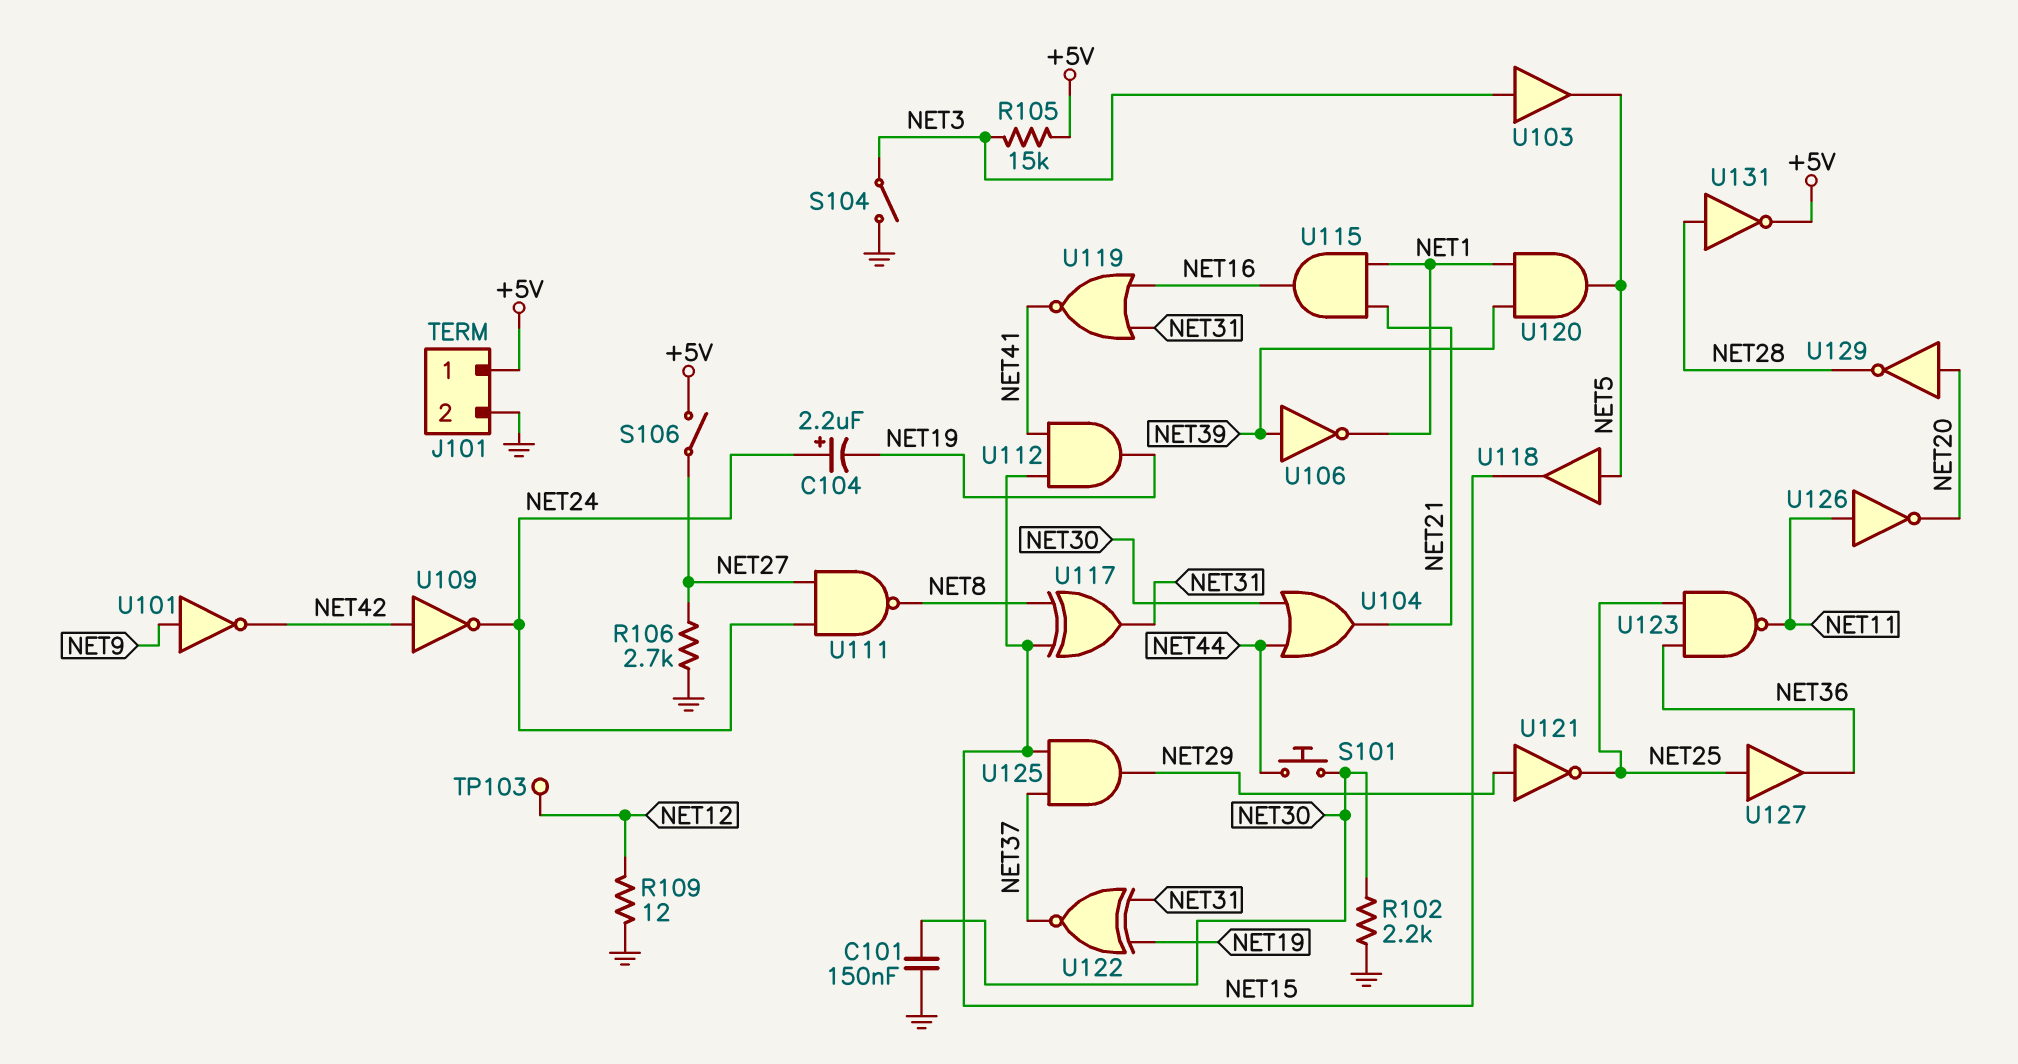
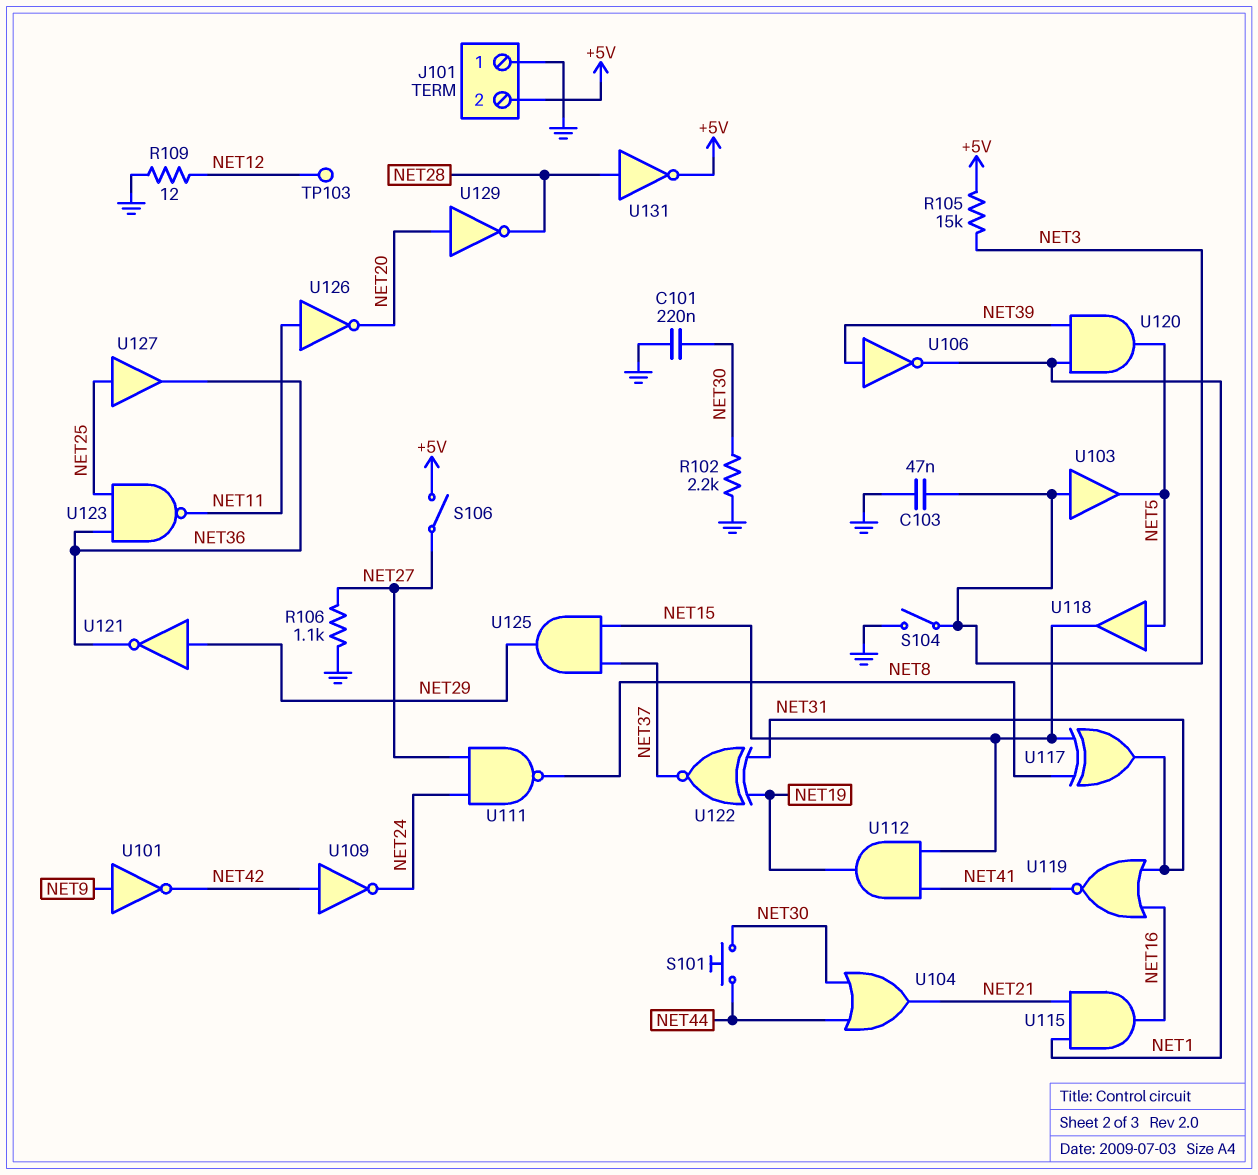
C101: 150nF (GND, NET30) -> 220nF (GND, NET30)
C103: none -> 47nF (GND, NET3)
C104: 2.2uF (plus NET24, minus NET19) -> none
J101 pin 1: +5V -> GND
J101 pin 2: GND -> +5V
R106: 2.7k (GND, NET27) -> 1.1k (GND, NET27)
U121: NOT (in NET29, out NET25) -> NOT (in NET29, out NET36)

